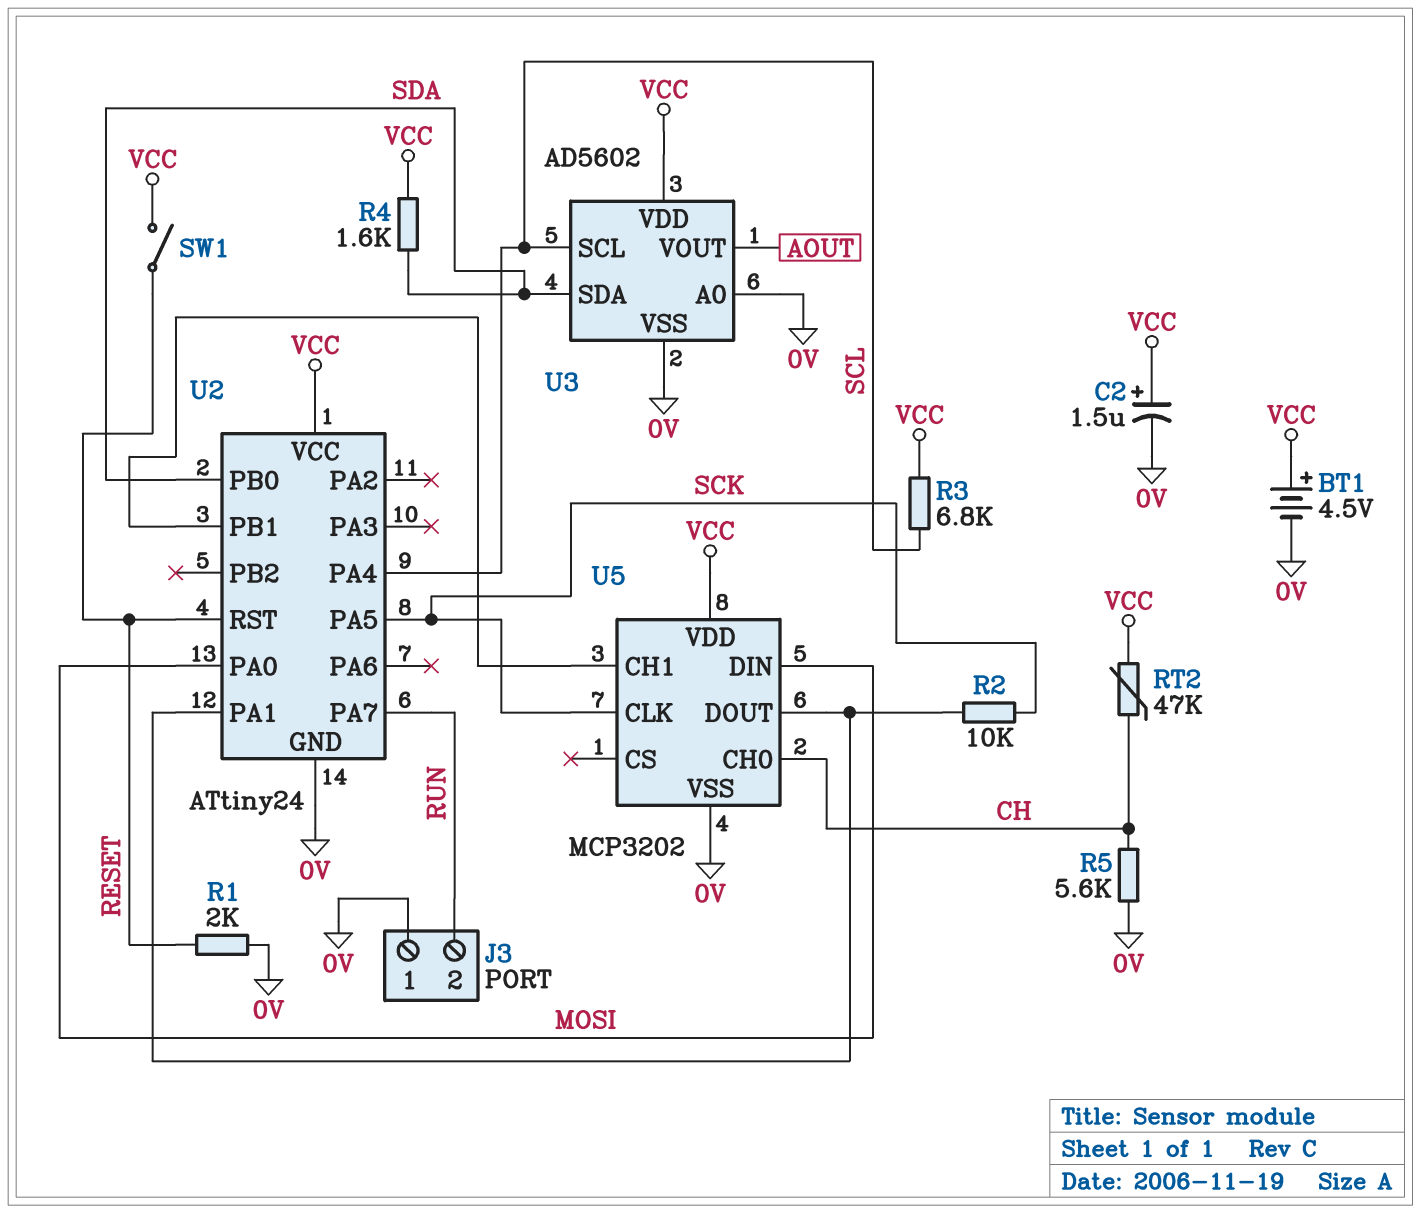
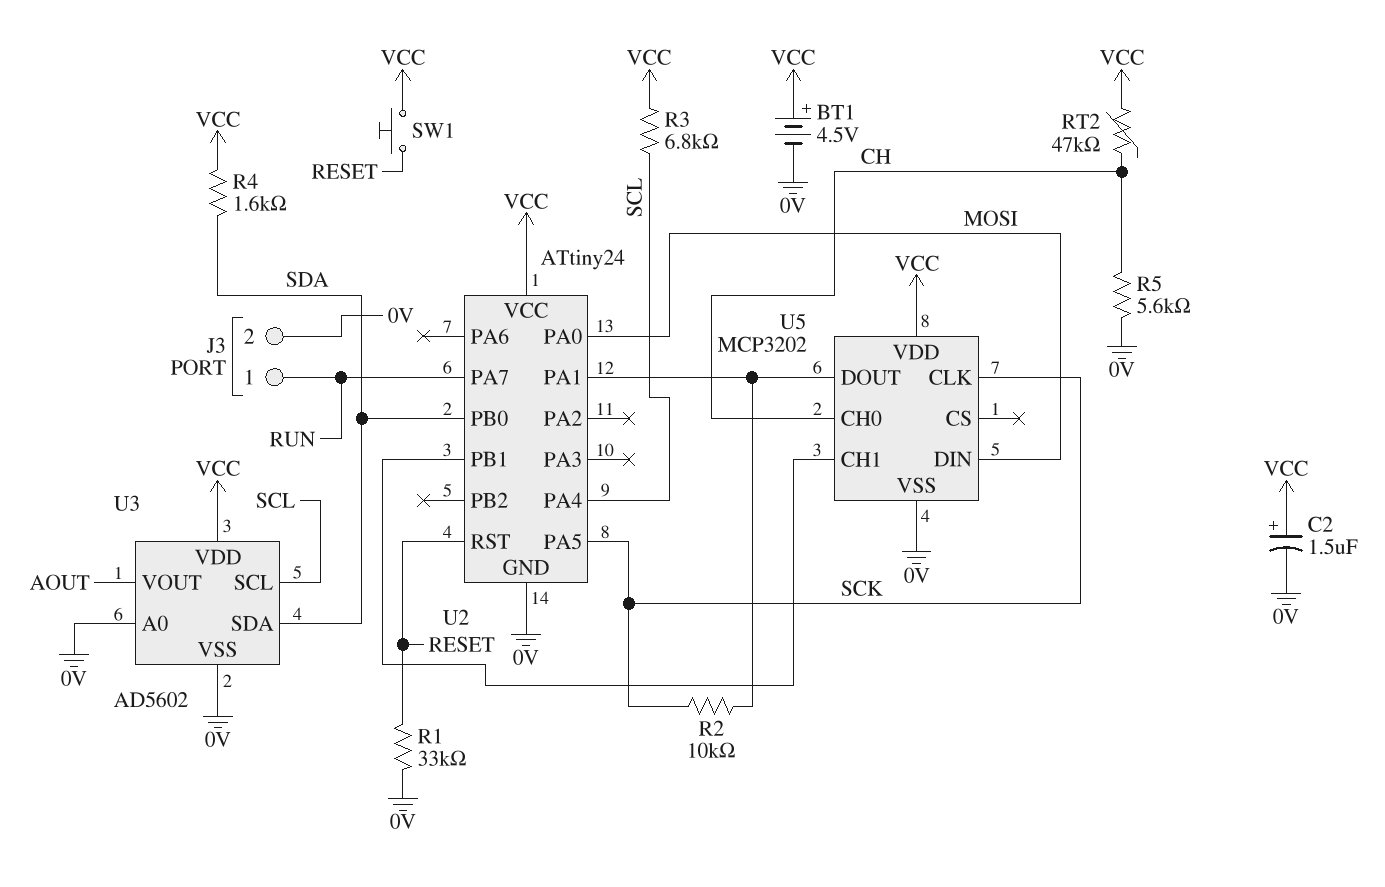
J3 pin 1: 0V -> RUN
J3 pin 2: RUN -> 0V
R1: 2k (0V, RESET) -> 33k (0V, RESET)
SW1: switch (RESET, VCC) -> button (RESET, VCC)

